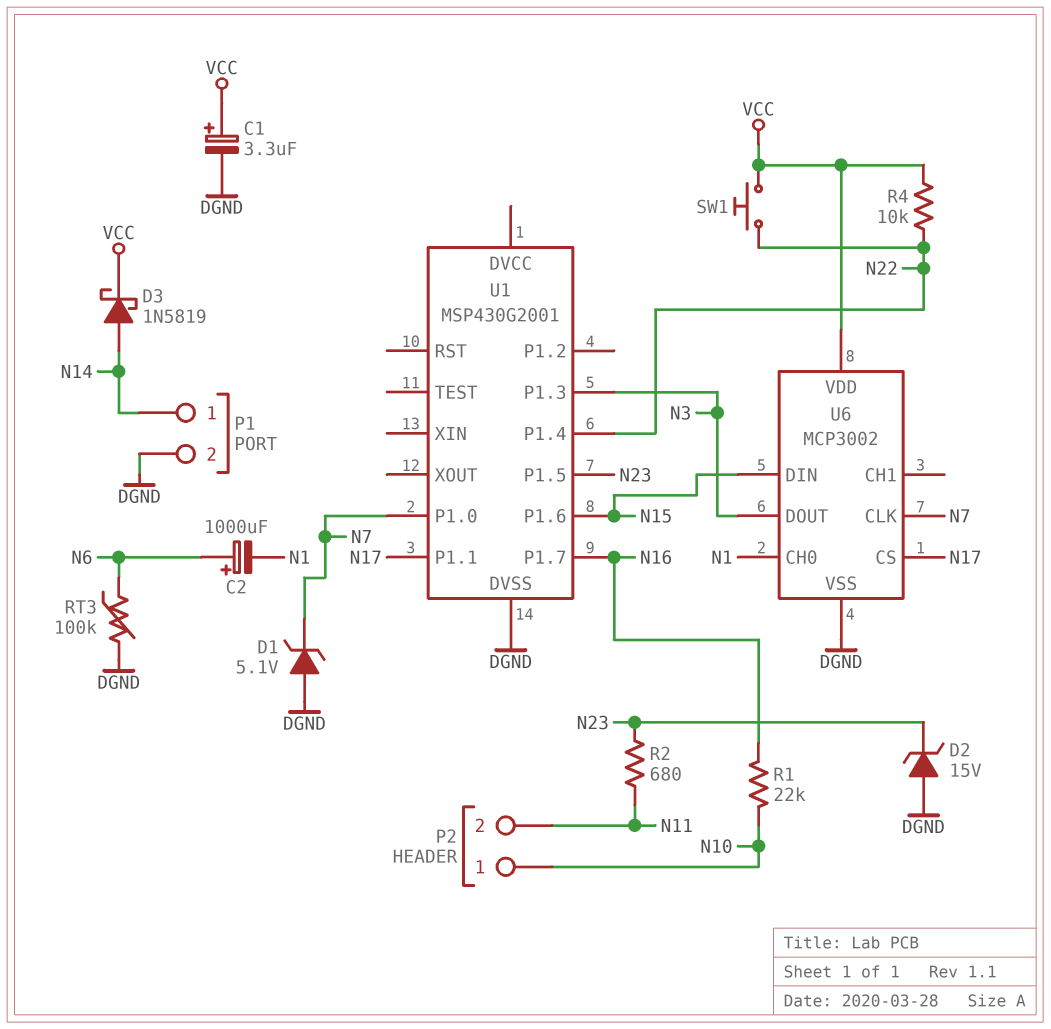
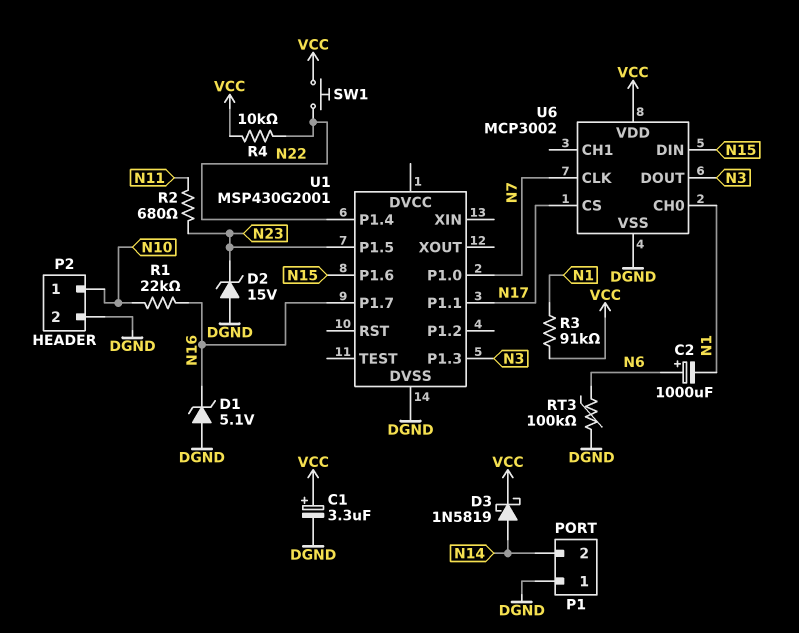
D1: zener 5.1V (A DGND, K N7) -> zener 5.1V (A DGND, K N16)
P1 pin 1: N14 -> DGND
P1 pin 2: DGND -> N14
P2 pin 2: N11 -> DGND
R3: none -> 91k (N1, VCC)

